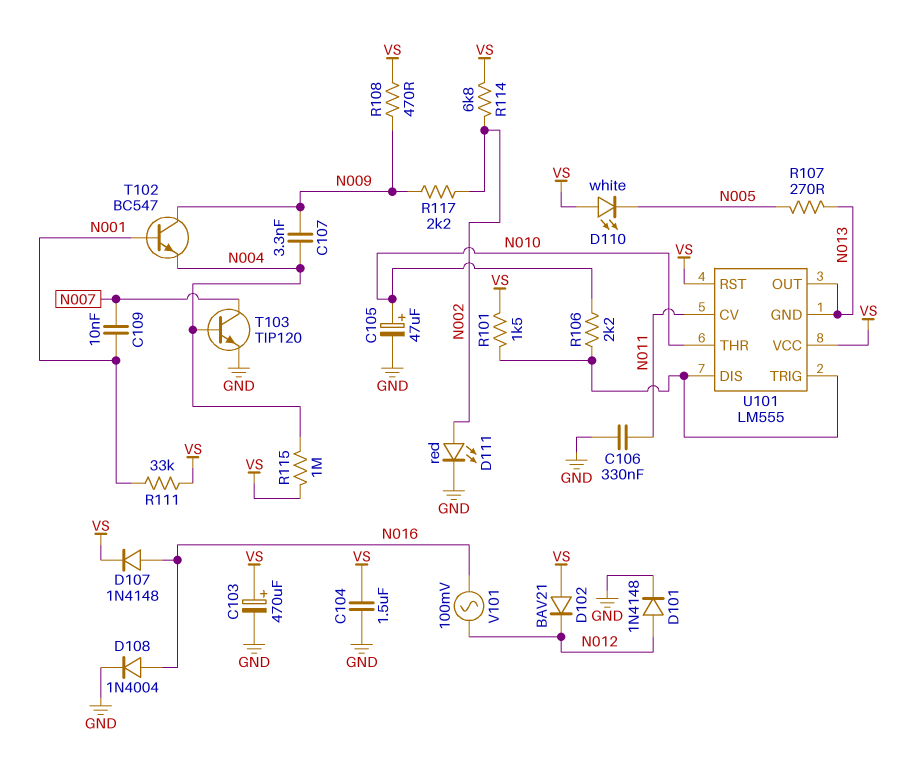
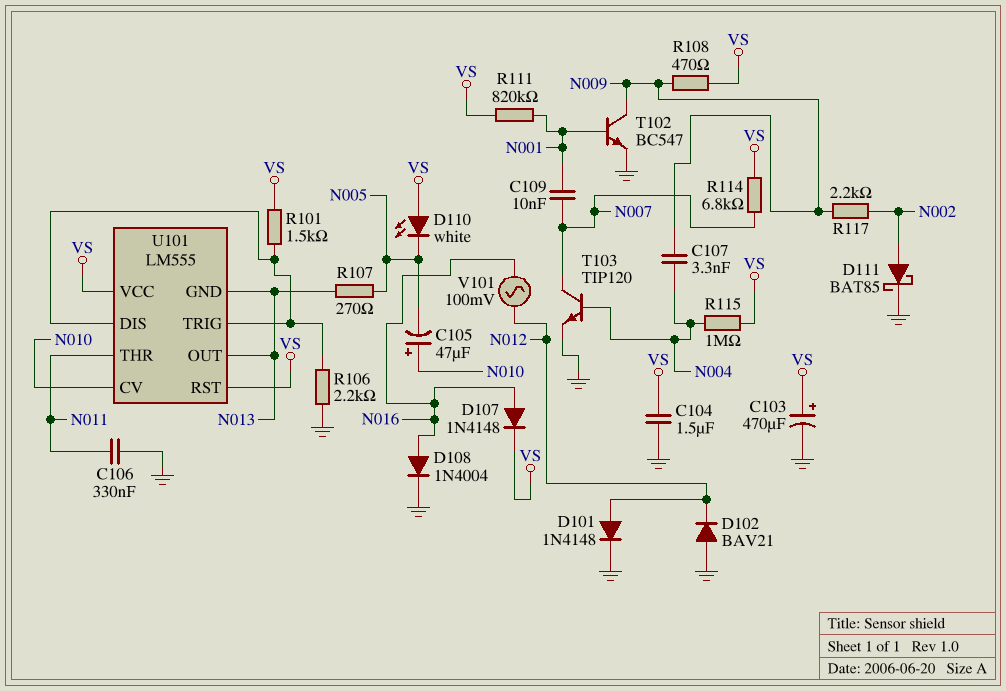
C105: 47uF (plus N010, minus GND) -> 47uF (plus N010, minus N005)
D102: diode BAV21 (A VS, K N012) -> diode BAV21 (A GND, K N012)
D111: LED red (A N002, K GND) -> schottky BAT85 (A N002, K GND)
R106: 2.2k (N010, U101/DIS) -> 2.2k (GND, U101/DIS)
R111: 33k (N001, VS) -> 820k (N001, VS)
R114: 6.8k (N002, VS) -> 6.8k (N007, VS)
T102: NPN BC547 (B N001, C N009, E N004) -> NPN BC547 (B N001, C N009, E GND)
U101 pin CV: N011 -> N010
U101 pin THR: N010 -> N011

